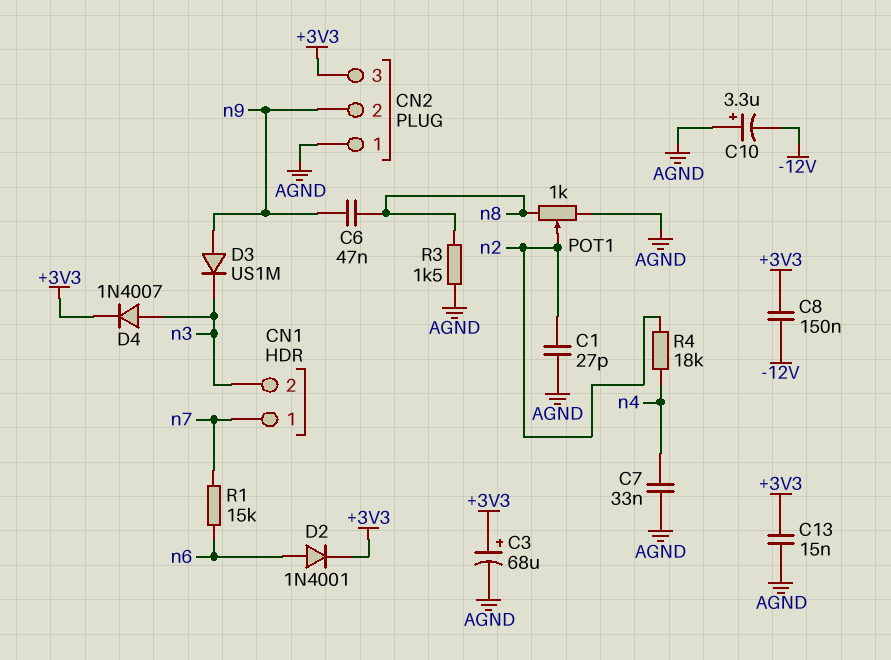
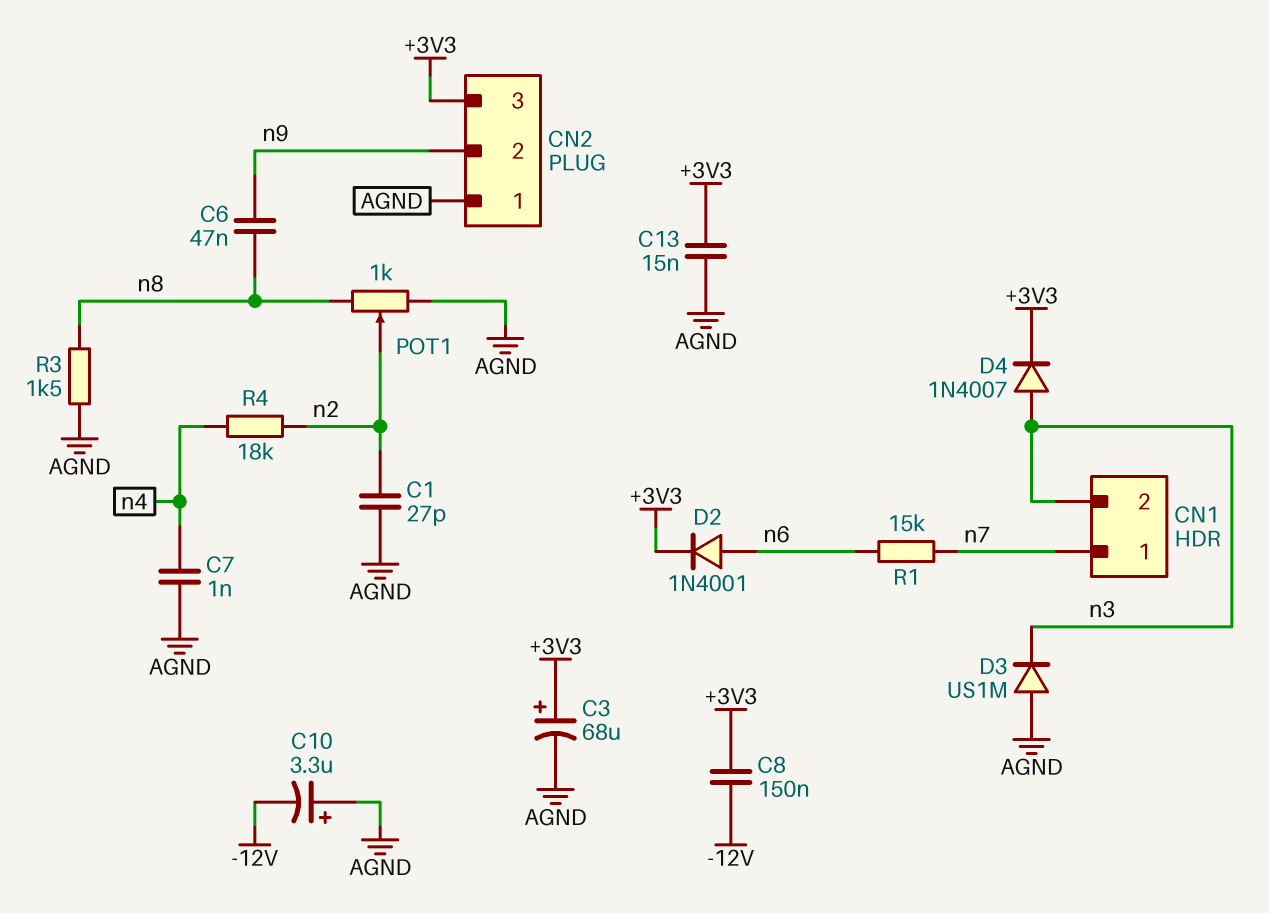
C7: 33nF (AGND, n4) -> 1nF (AGND, n4)
D3: diode US1M (A n9, K n3) -> diode US1M (A AGND, K n3)

